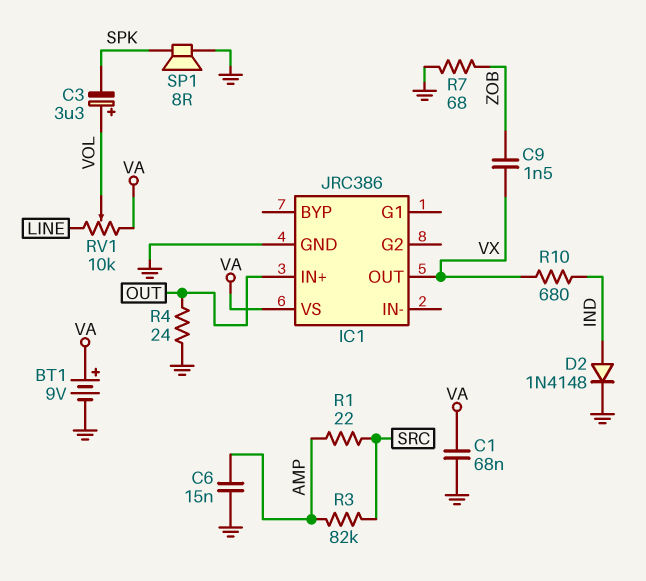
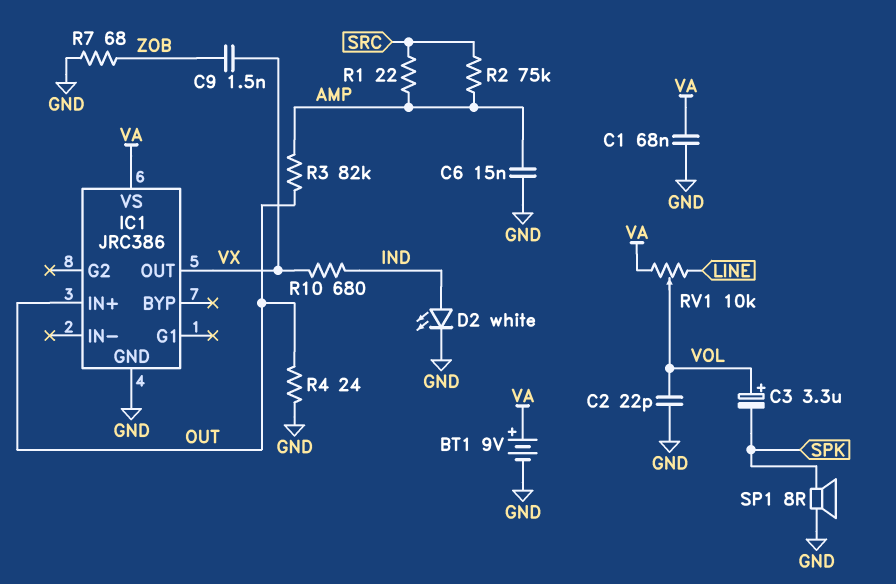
C2: none -> 22pF (GND, VOL)
D2: diode 1N4148 (A IND, K GND) -> LED white (A IND, K GND)
R2: none -> 75k (AMP, SRC)
R3: 82k (AMP, SRC) -> 82k (AMP, OUT)

